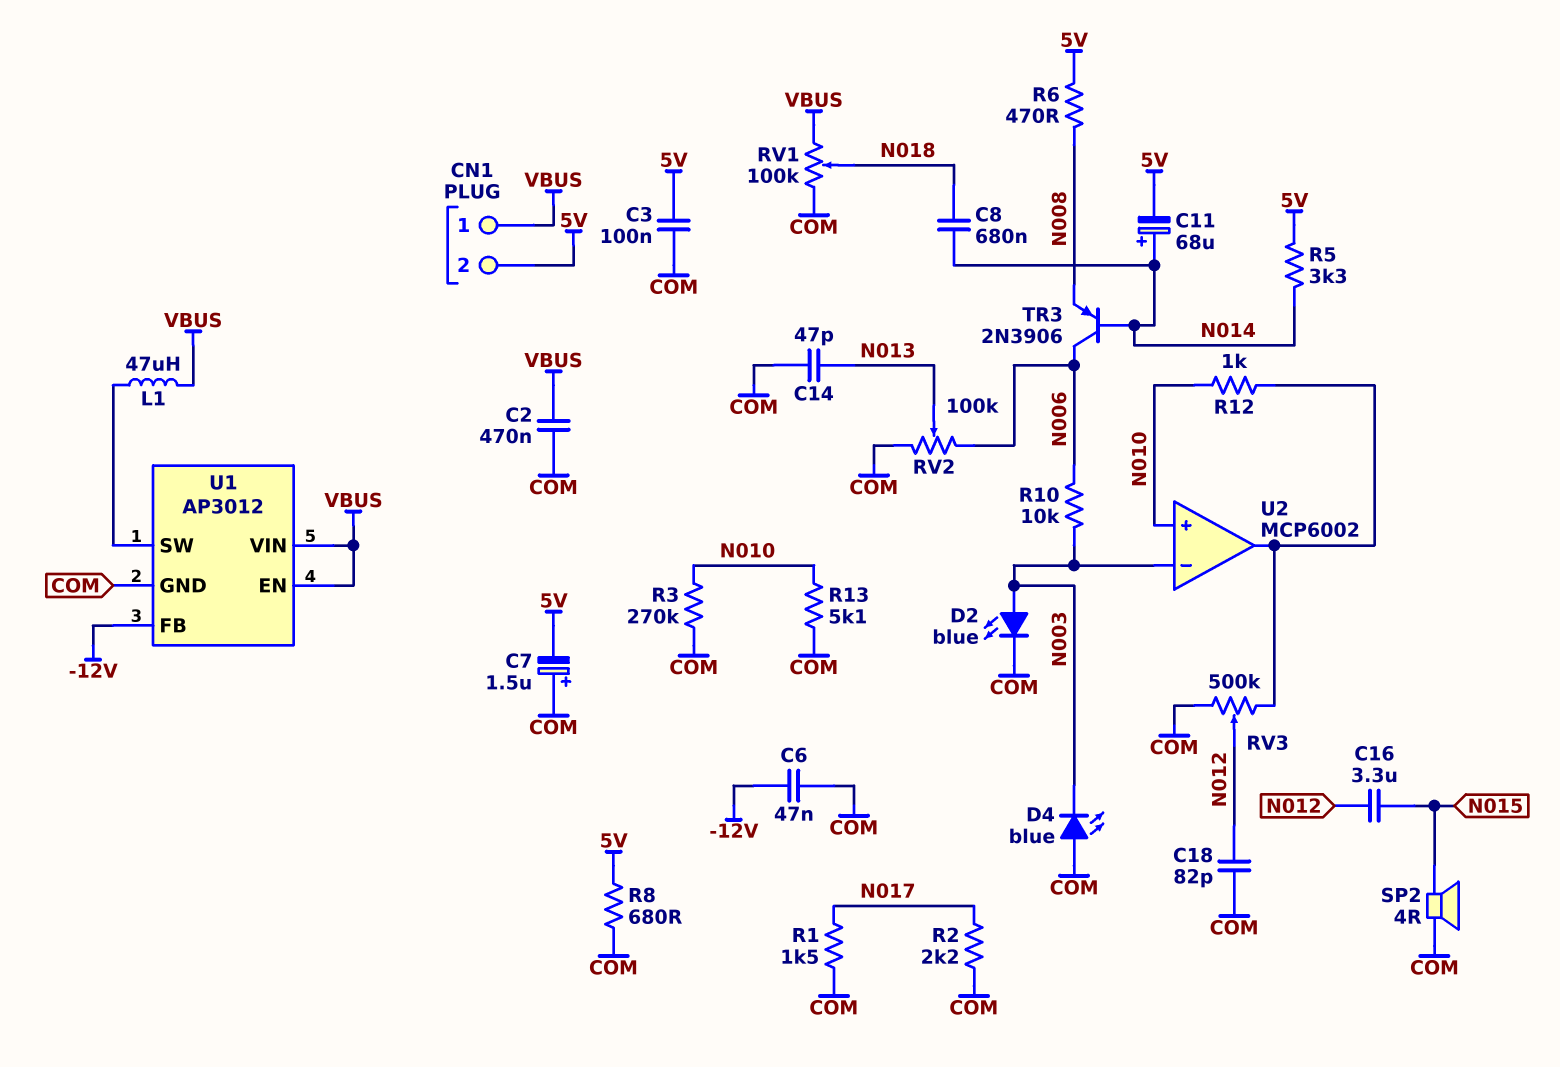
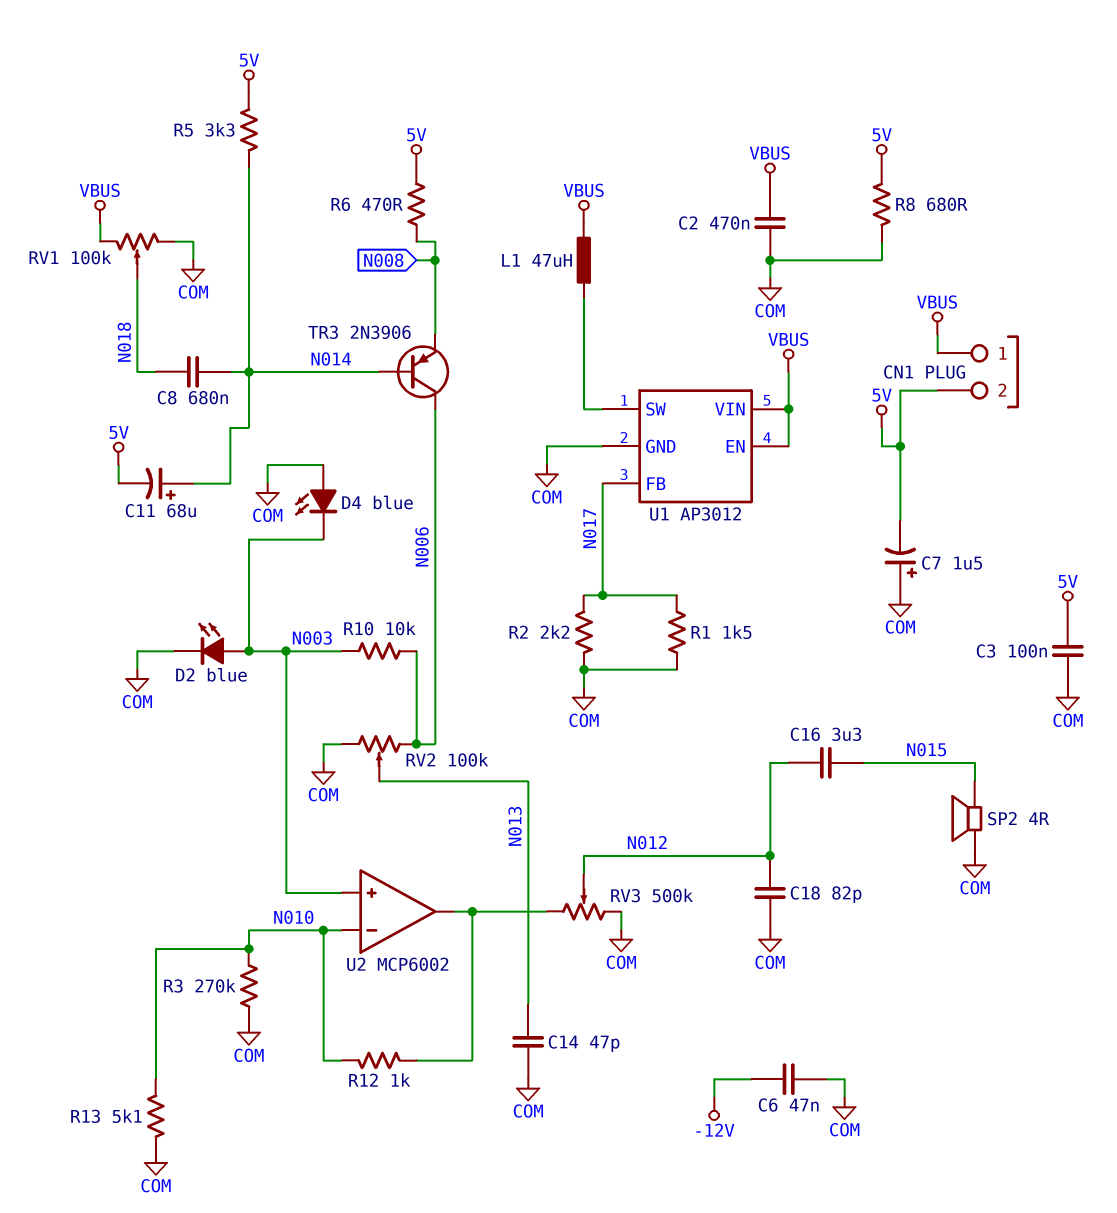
U1 pin FB: -12V -> N017
U2 pin in+: N010 -> N003
U2 pin in-: N003 -> N010

